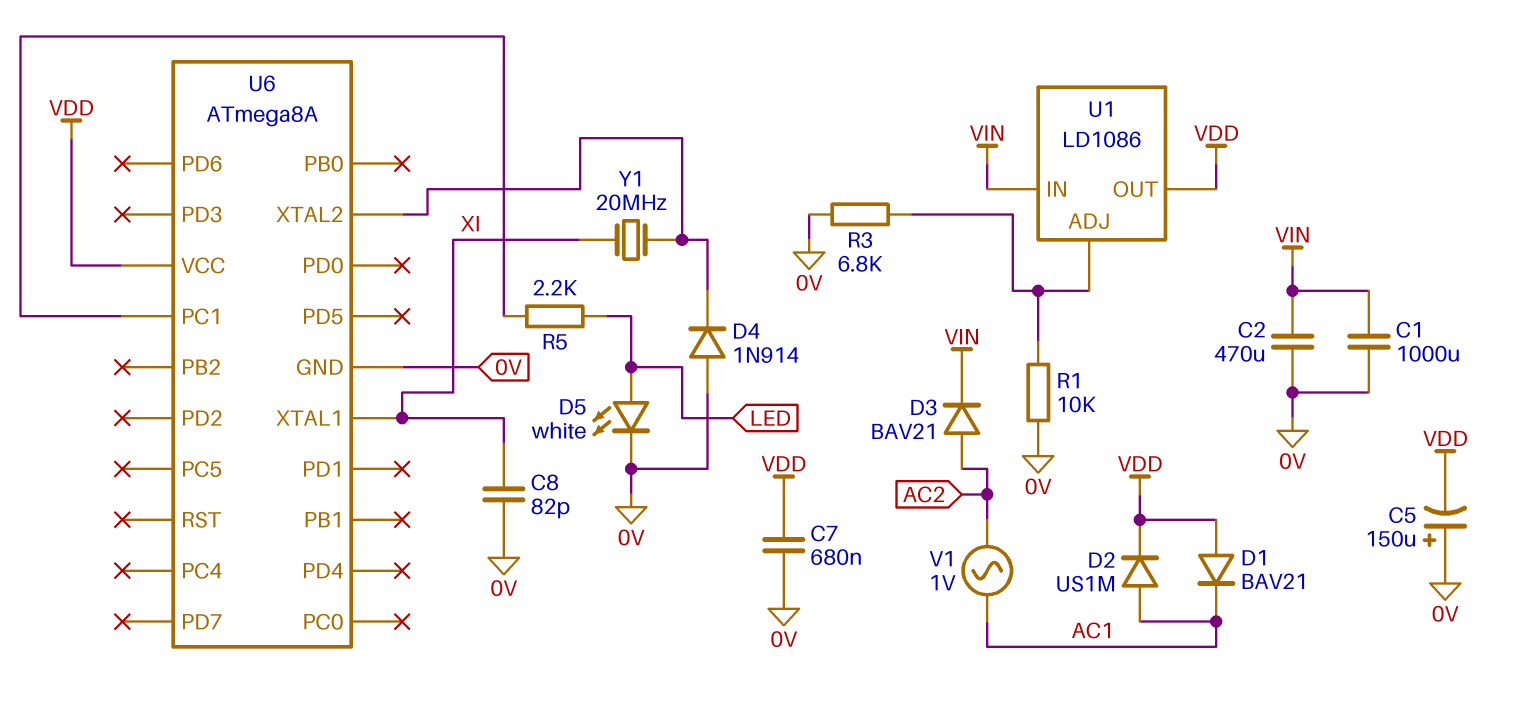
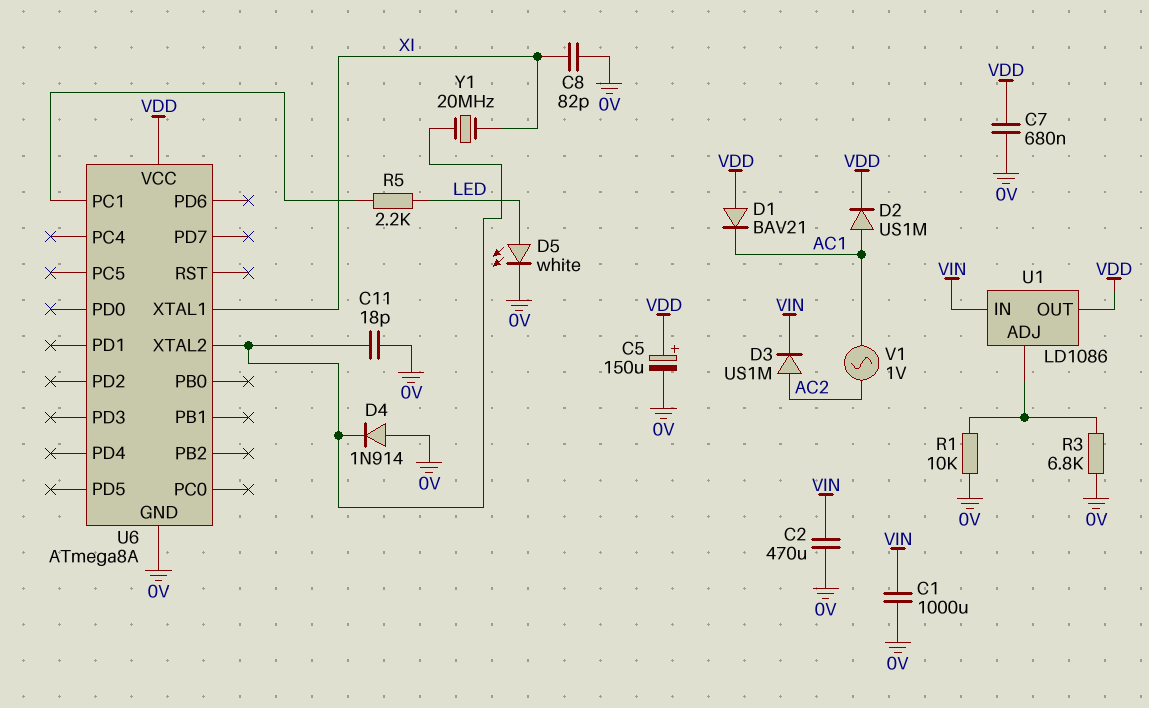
C5: 150uF (plus 0V, minus VDD) -> 150uF (plus VDD, minus 0V)
C11: none -> 18pF (0V, U6/XTAL2)
D3: diode BAV21 (A AC2, K VIN) -> diode US1M (A AC2, K VIN)

